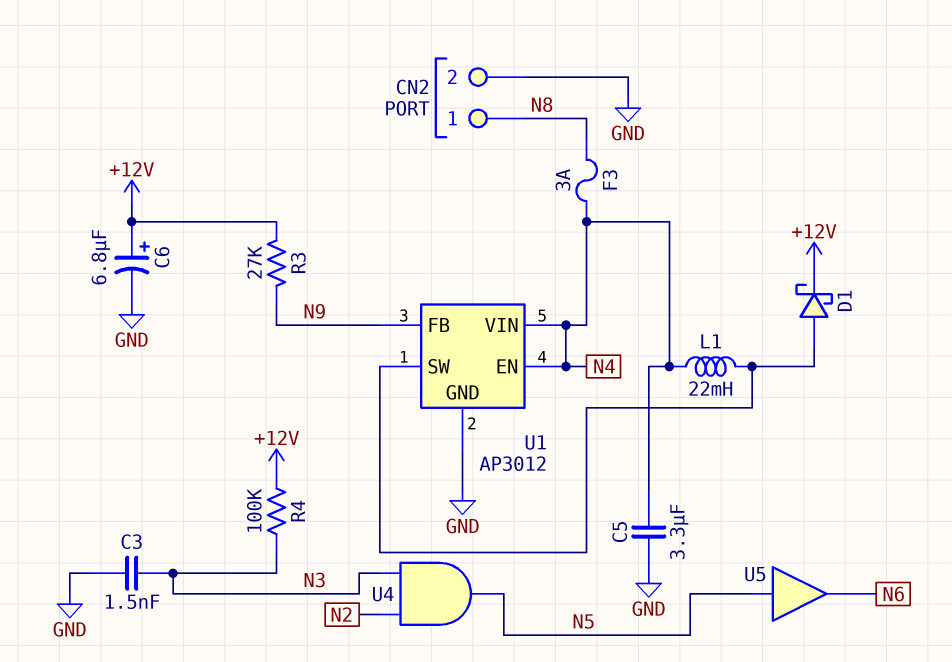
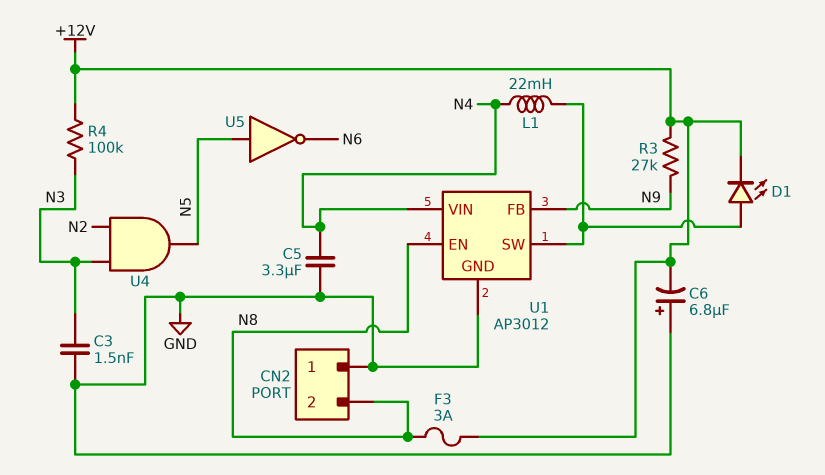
C6: 6.8uF (plus +12V, minus GND) -> 6.8uF (plus GND, minus +12V)
CN2 pin 1: N8 -> GND
CN2 pin 2: GND -> N8
D1: schottky (A U1/SW, K +12V) -> LED (A U1/SW, K +12V)
F3: 3A (N4, N8) -> 3A (+12V, N8)
U1 pin EN: N4 -> N8
U5: buffer (in N5, out N6) -> NOT (in N5, out N6)

